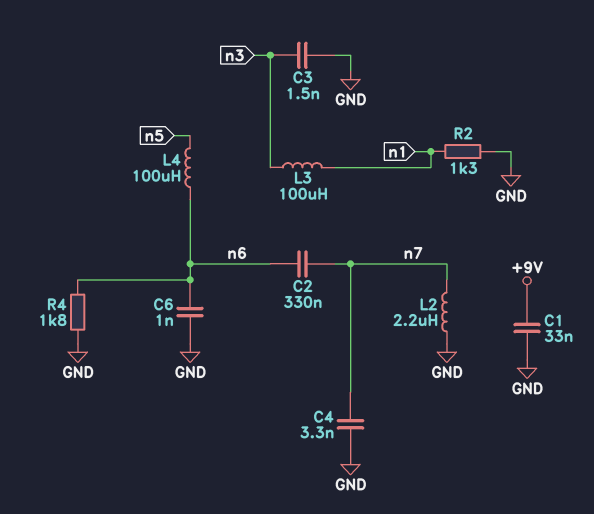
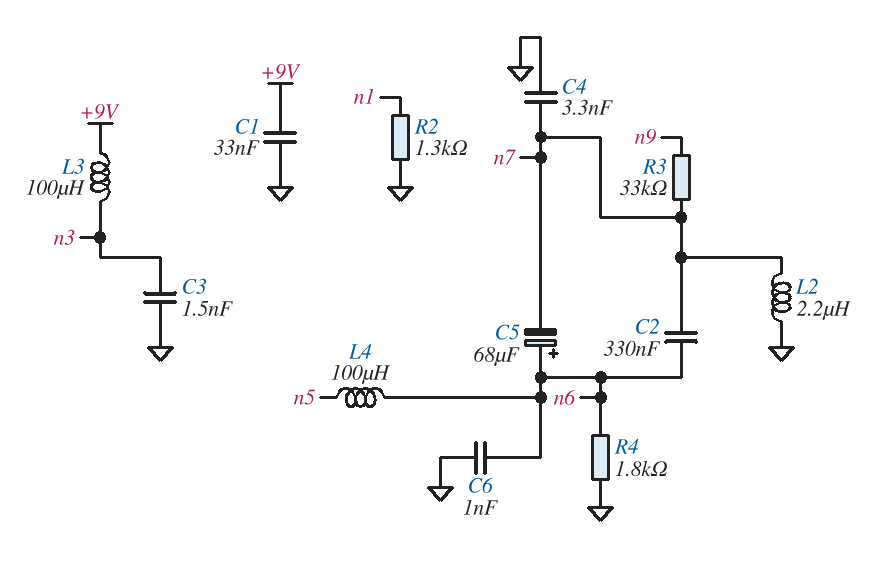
C5: none -> 68uF (plus n6, minus n7)
L3: 100uH (n1, n3) -> 100uH (+9V, n3)
R3: none -> 33k (n7, n9)

